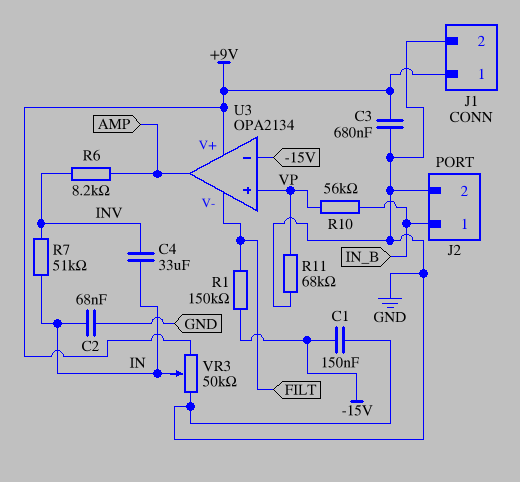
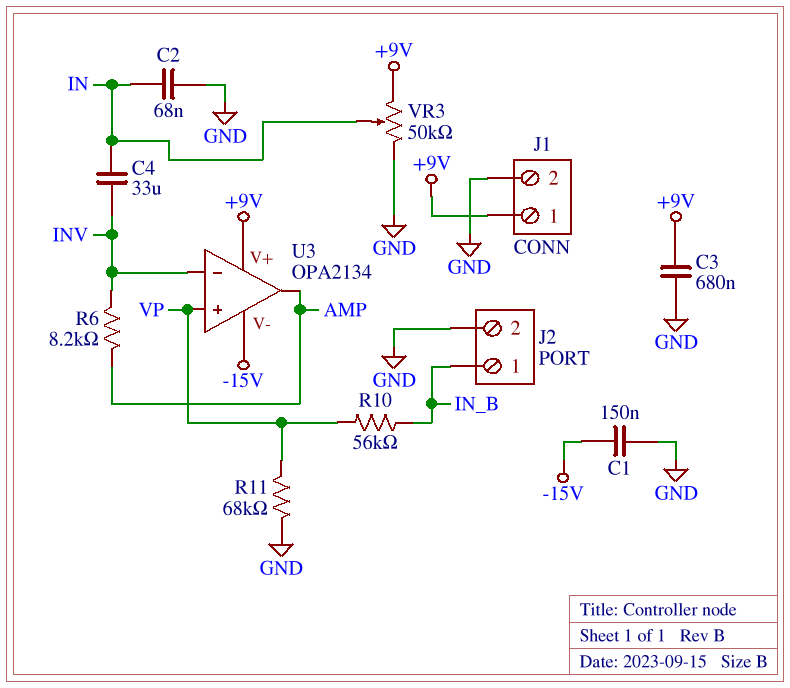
R1: 150k (-15V, FILT) -> none
R7: 51k (IN, INV) -> none
U3 pin V-: FILT -> -15V
U3 pin in-: -15V -> INV

